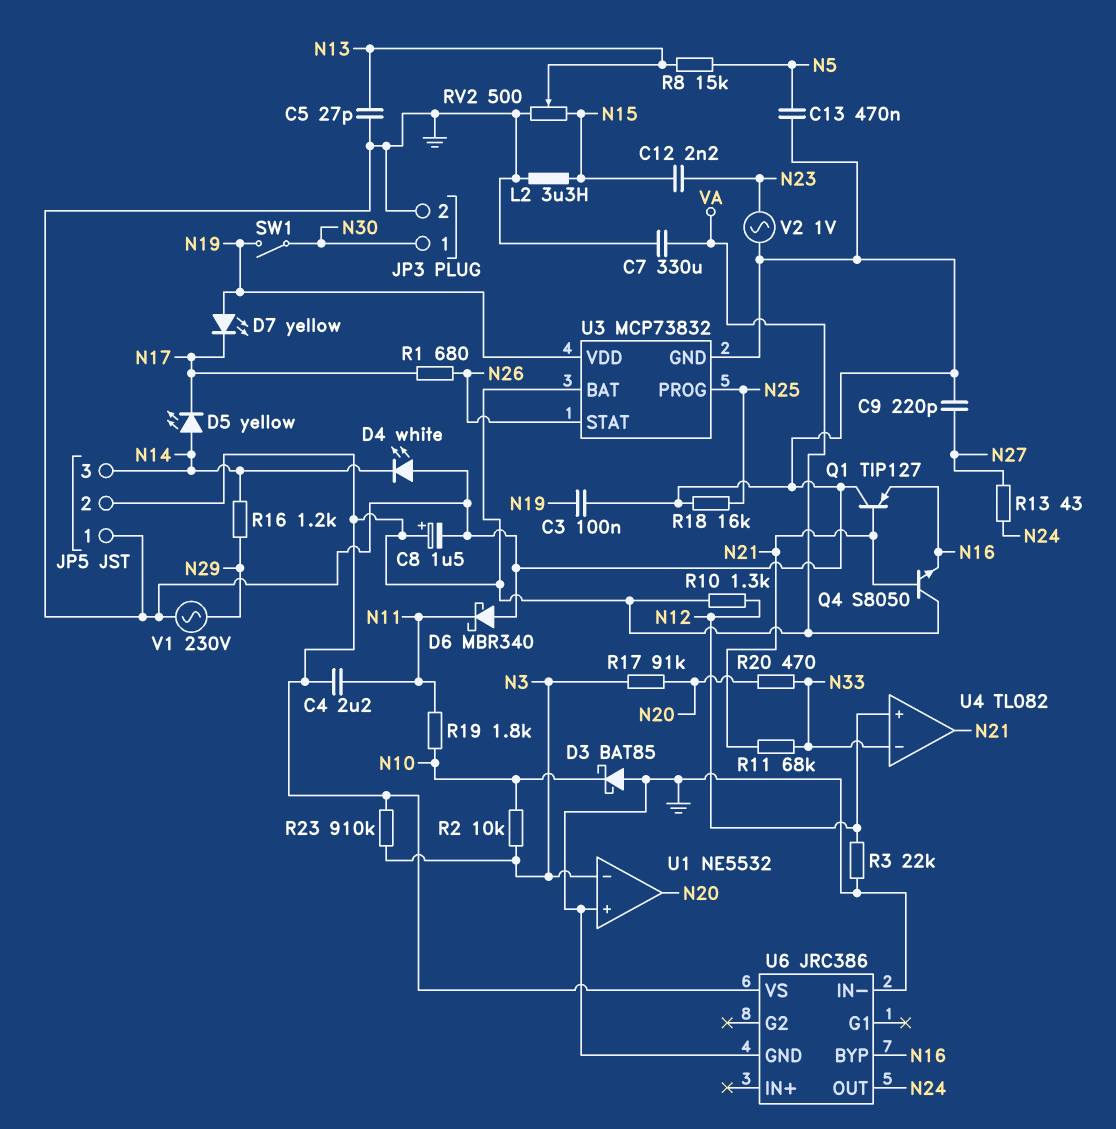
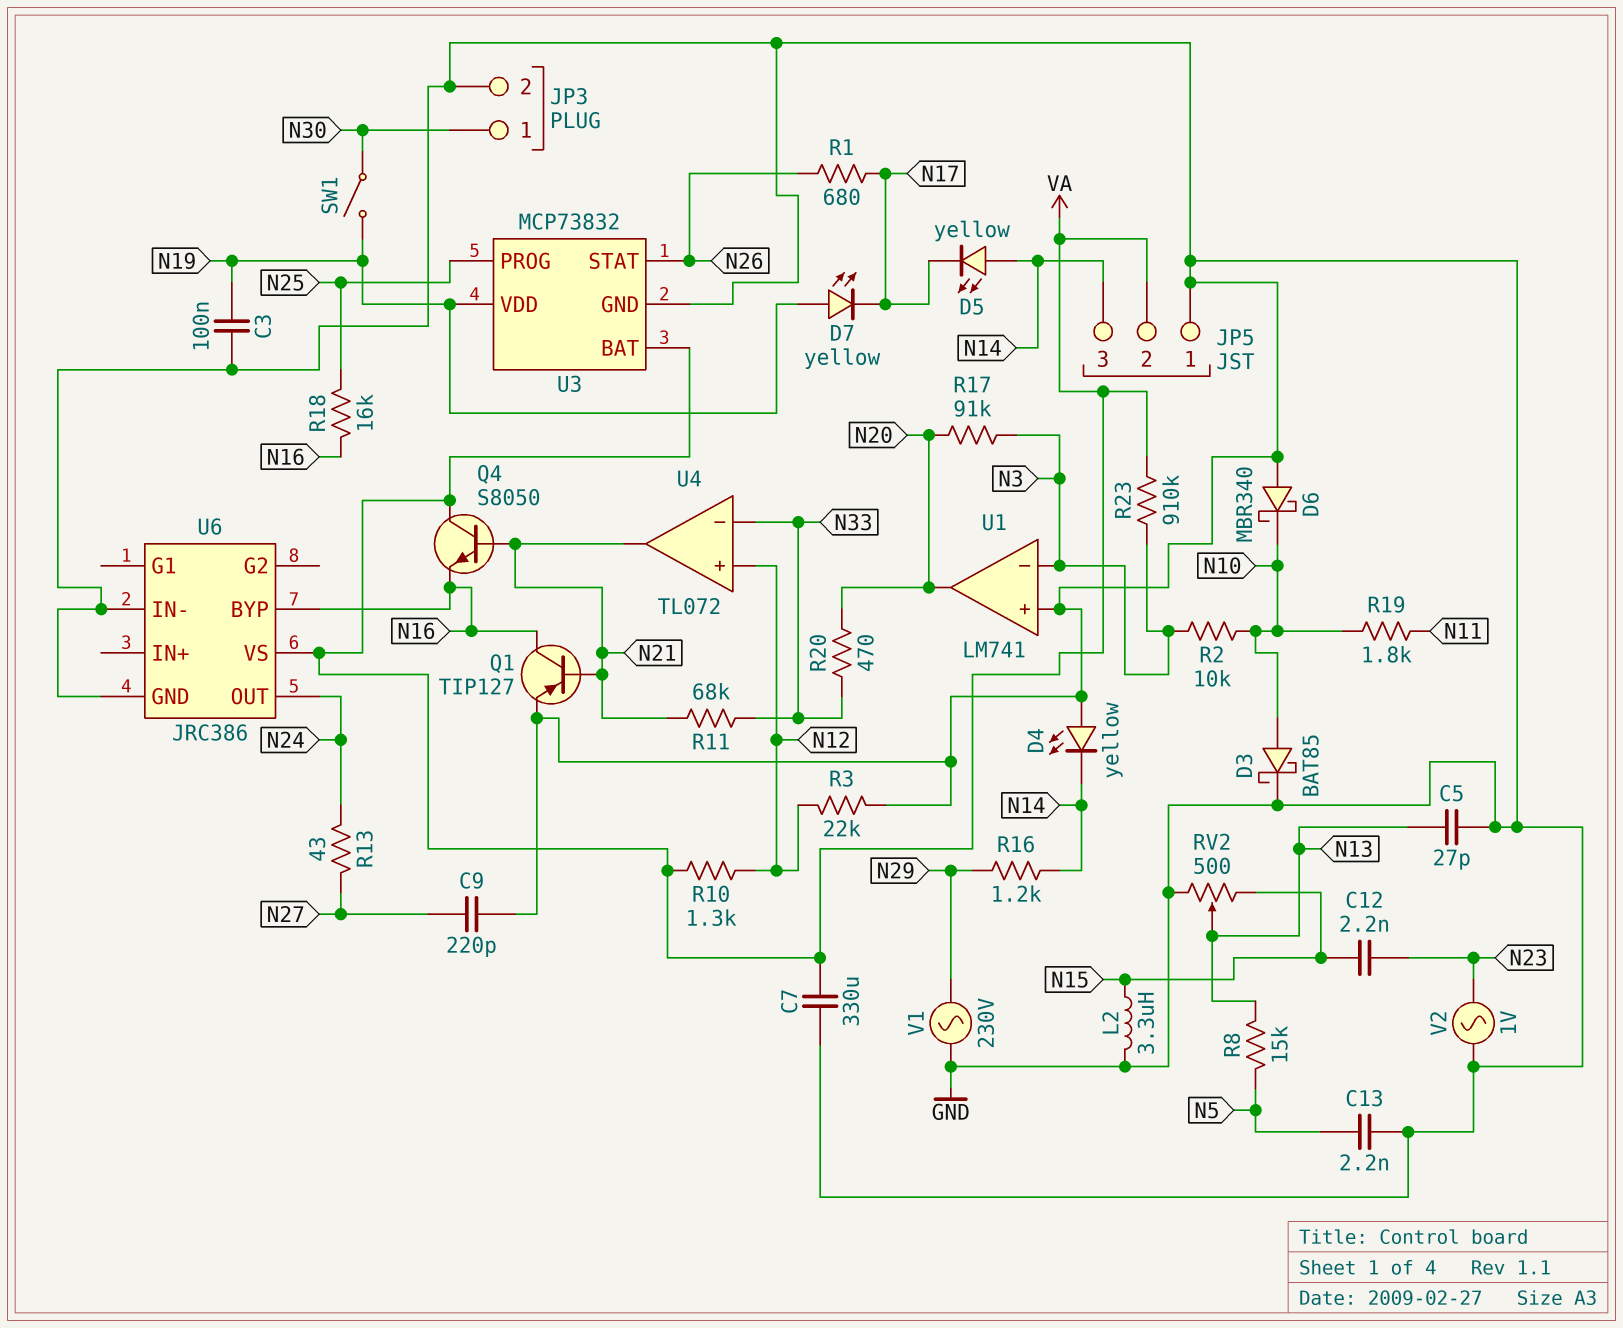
C4: 2.2uF (N11, VA) -> none
C8: 1.5uF (plus VA, minus GND) -> none
C13: 470nF (GND, N5) -> 2.2nF (GND, N5)
D3: schottky BAT85 (A GND, K N10) -> schottky BAT85 (A N10, K GND)
D4: LED white (A GND, K N14) -> LED yellow (A GND, K N14)
D6: schottky MBR340 (A GND, K N11) -> schottky MBR340 (A GND, K N10)
Q1: PNP TIP127 (B N21, C GND, E N16) -> PNP TIP127 (B N21, C N16, E GND)
R18: 16k (GND, N25) -> 16k (N16, N25)
U1: NE5532 -> LM741
U4: TL082 -> TL072

